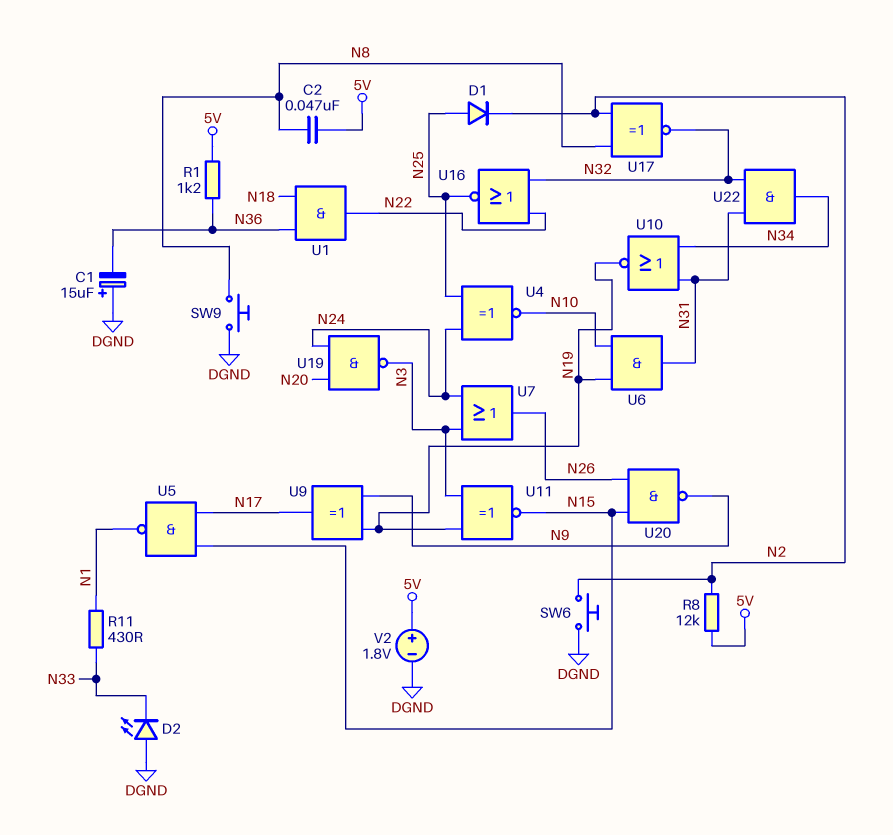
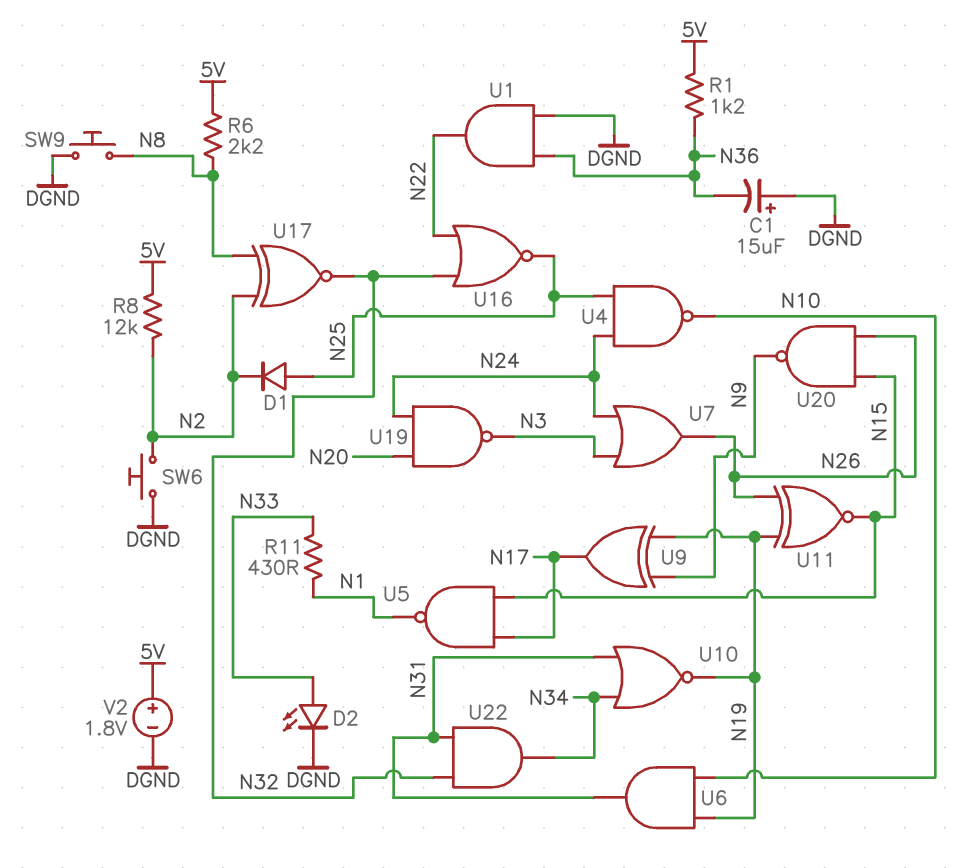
C2: 47nF (5V, N8) -> none
D2: LED (A DGND, K N33) -> LED (A N33, K DGND)
R6: none -> 2.2k (5V, N8)
U1: AND (in N18, in N36, out N22) -> AND (in DGND, in N36, out N22)
U4: XNOR (in N24, in N25, out N10) -> NAND (in N24, in N25, out N10)
U11: XNOR (in N3, in N19, out N15) -> XNOR (in N19, in N26, out N15)

